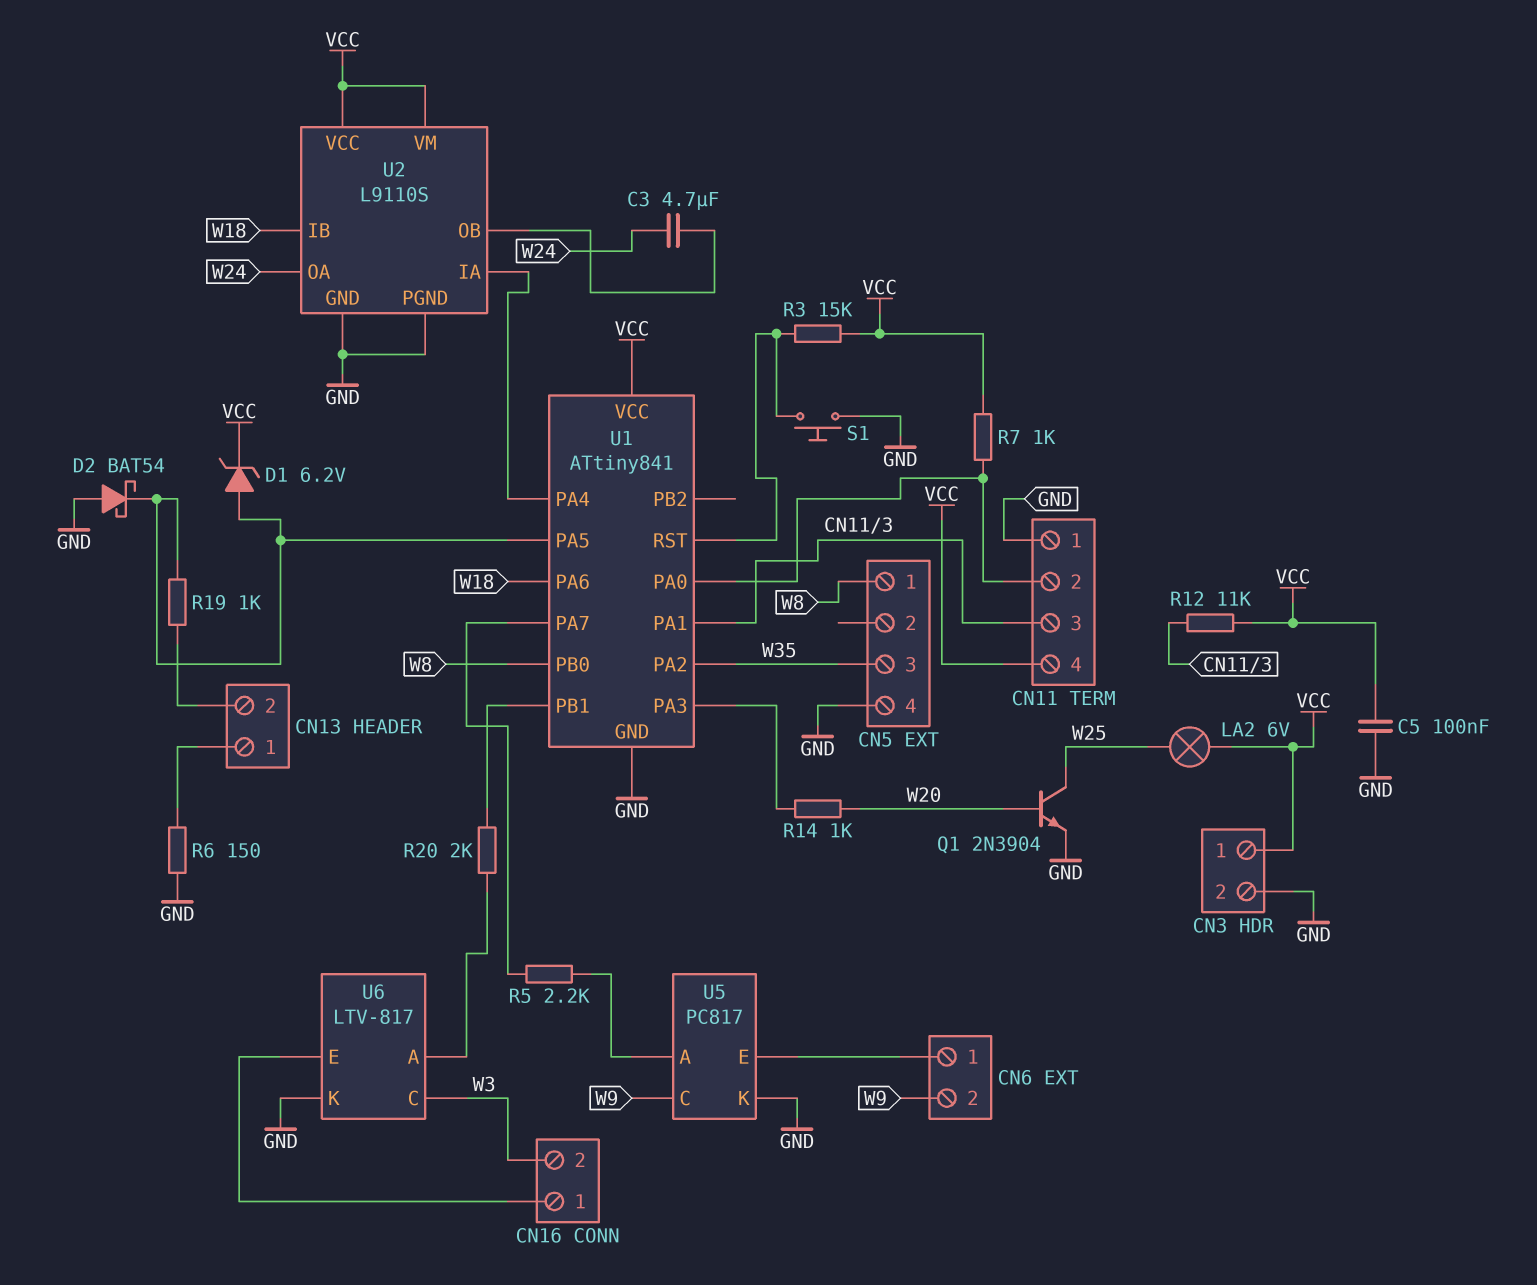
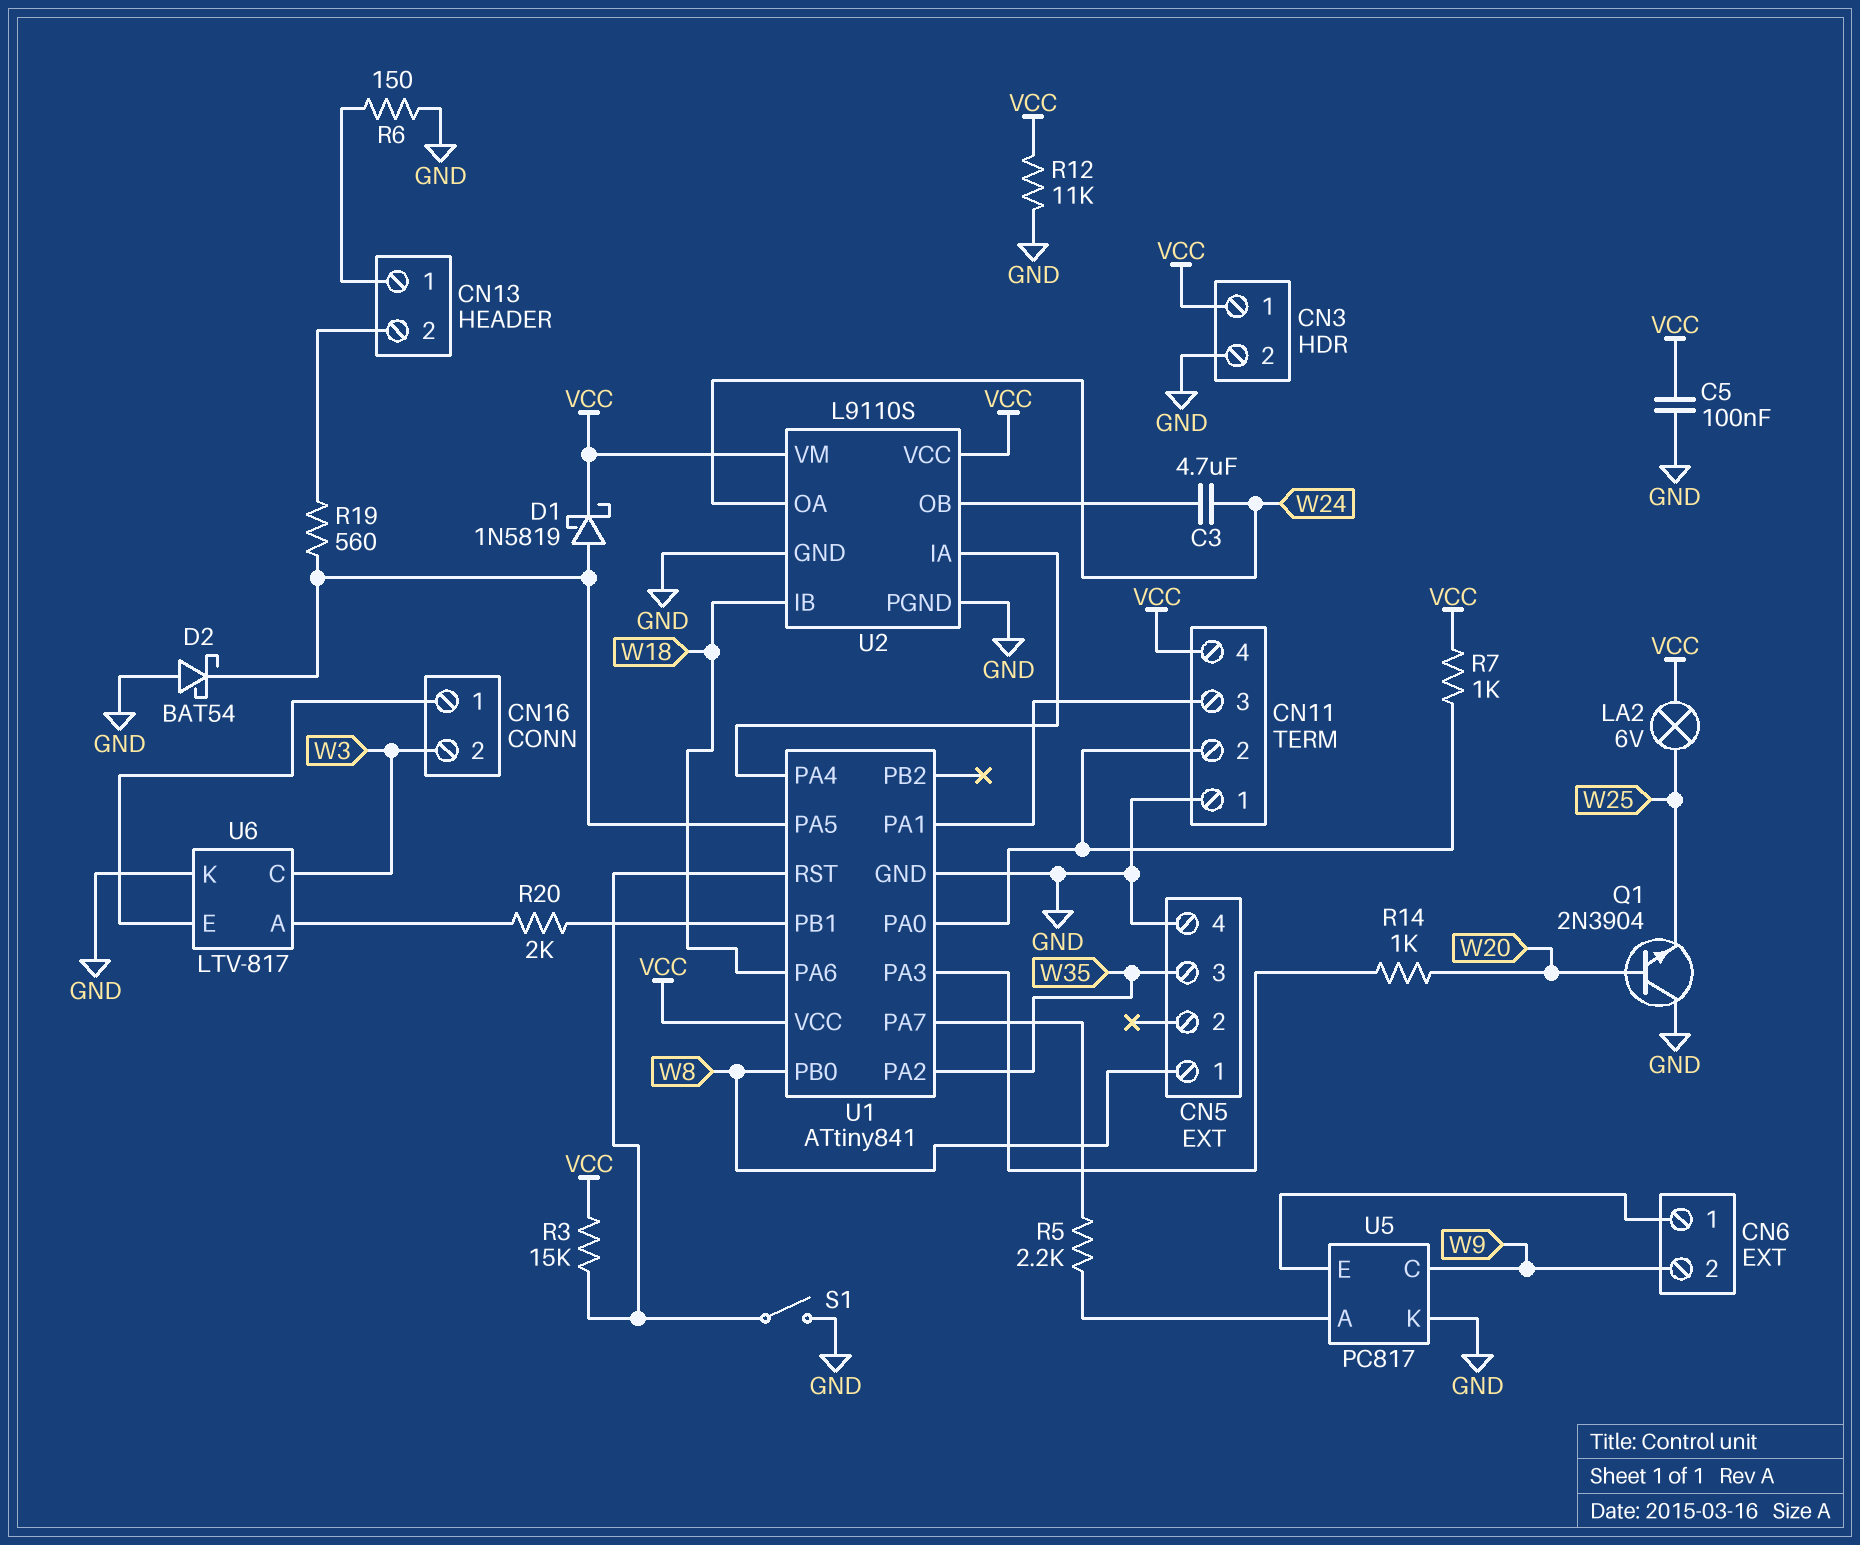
D1: zener 6.2V (A U1/PA5, K VCC) -> schottky 1N5819 (A U1/PA5, K VCC)
Q1: NPN 2N3904 (B W20, C W25, E GND) -> NPN 2N3904 (B W20, C GND, E W25)
R12: 11k (CN11/3, VCC) -> 11k (GND, VCC)
R19: 1k (CN13/2, U1/PA5) -> 560 (CN13/2, U1/PA5)
S1: button (GND, U1/RST) -> switch (GND, U1/RST)

